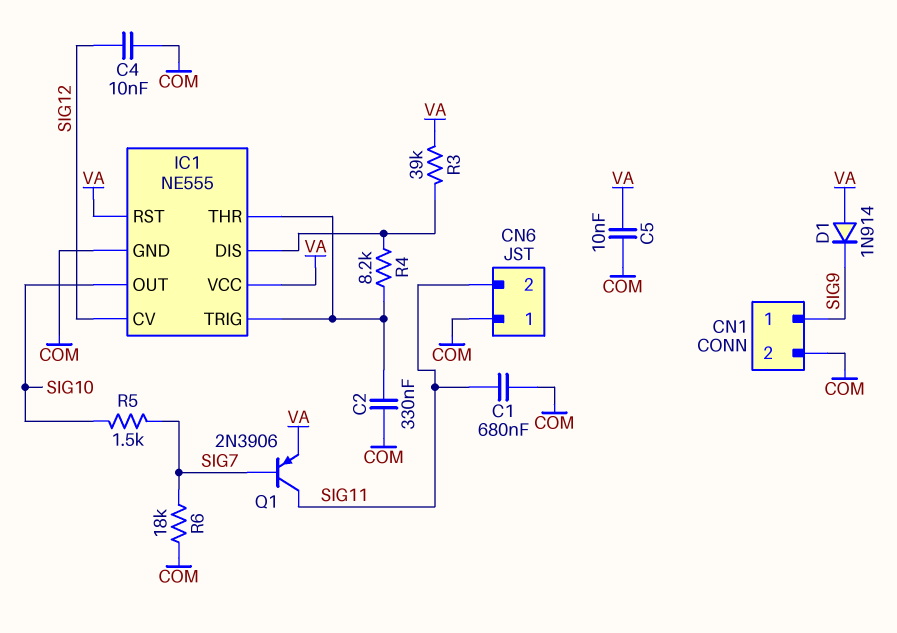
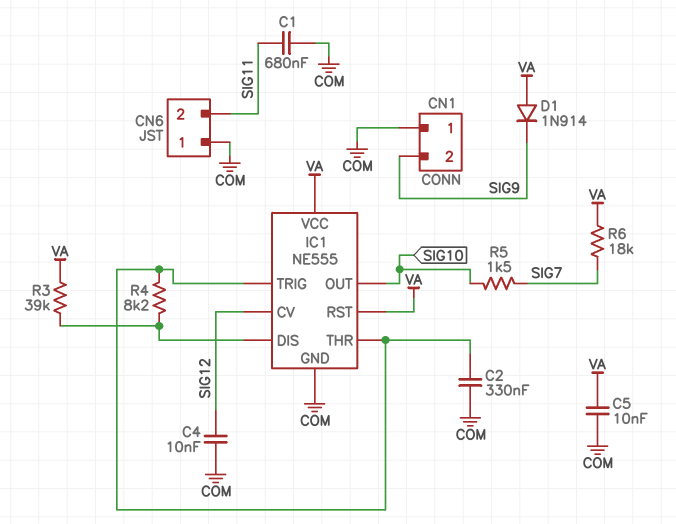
CN1 pin 1: SIG9 -> COM
CN1 pin 2: COM -> SIG9
Q1: PNP 2N3906 (B SIG7, C SIG11, E VA) -> none
R6: 18k (COM, SIG7) -> 18k (SIG7, VA)

